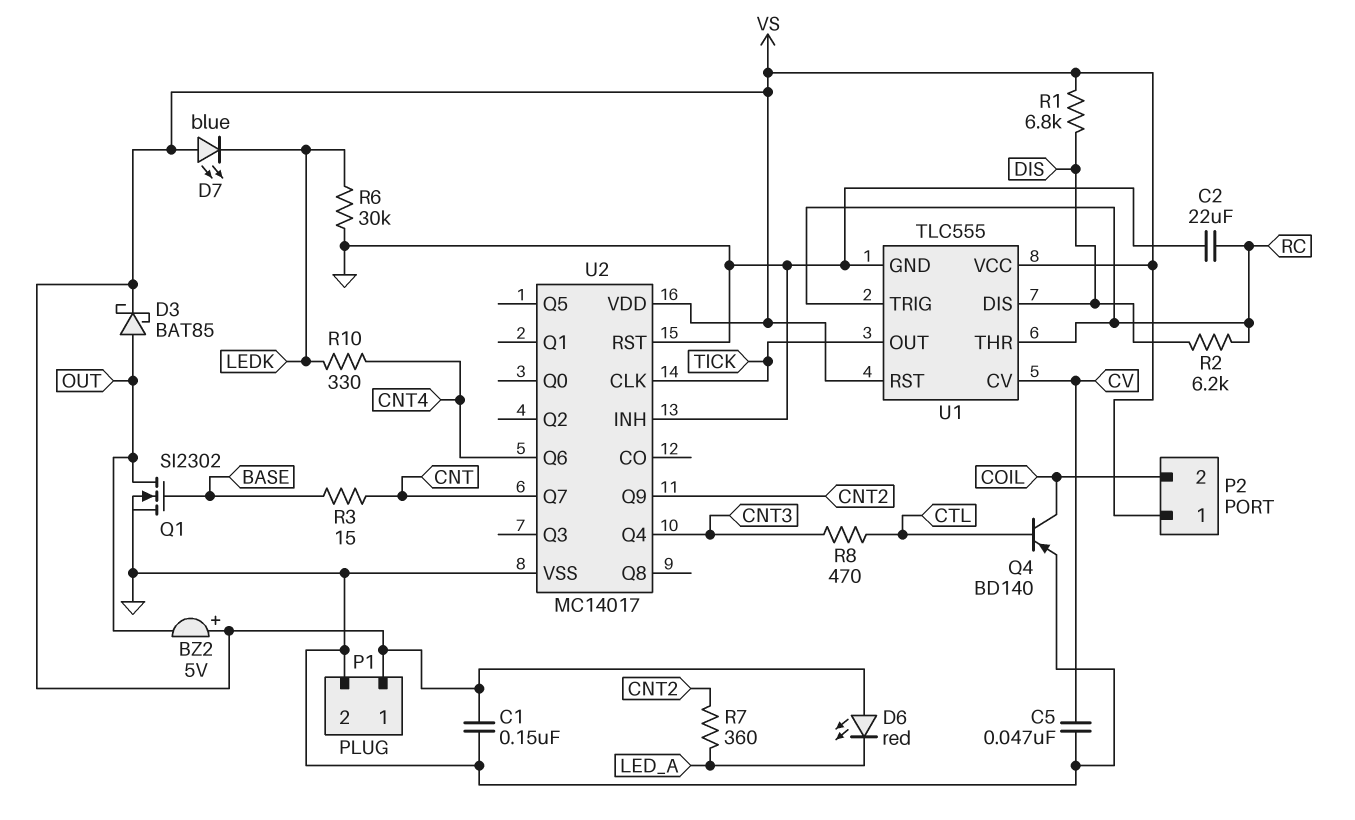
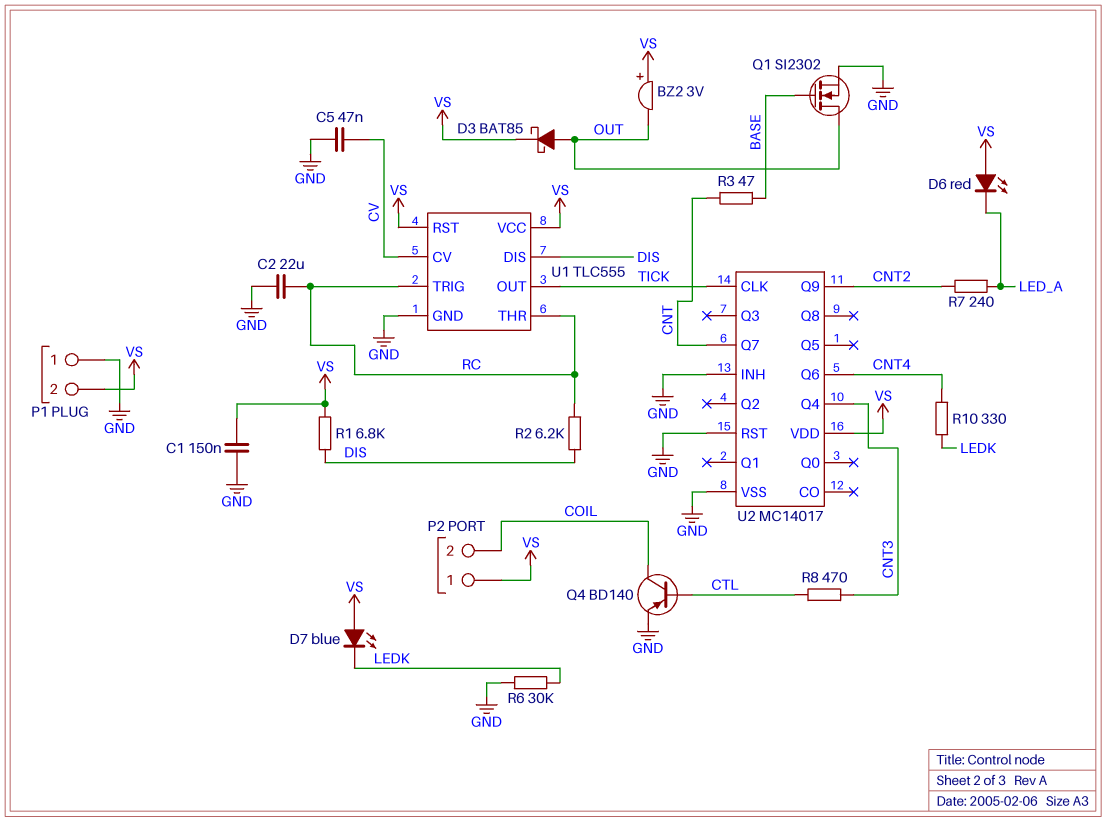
BZ2: buzzer 5V (plus VS, minus OUT) -> buzzer 3V (plus VS, minus OUT)
P1 pin 1: VS -> GND
P1 pin 2: GND -> VS
R3: 15 (BASE, CNT) -> 47 (BASE, CNT)
R7: 360 (CNT2, LED_A) -> 240 (CNT2, LED_A)

